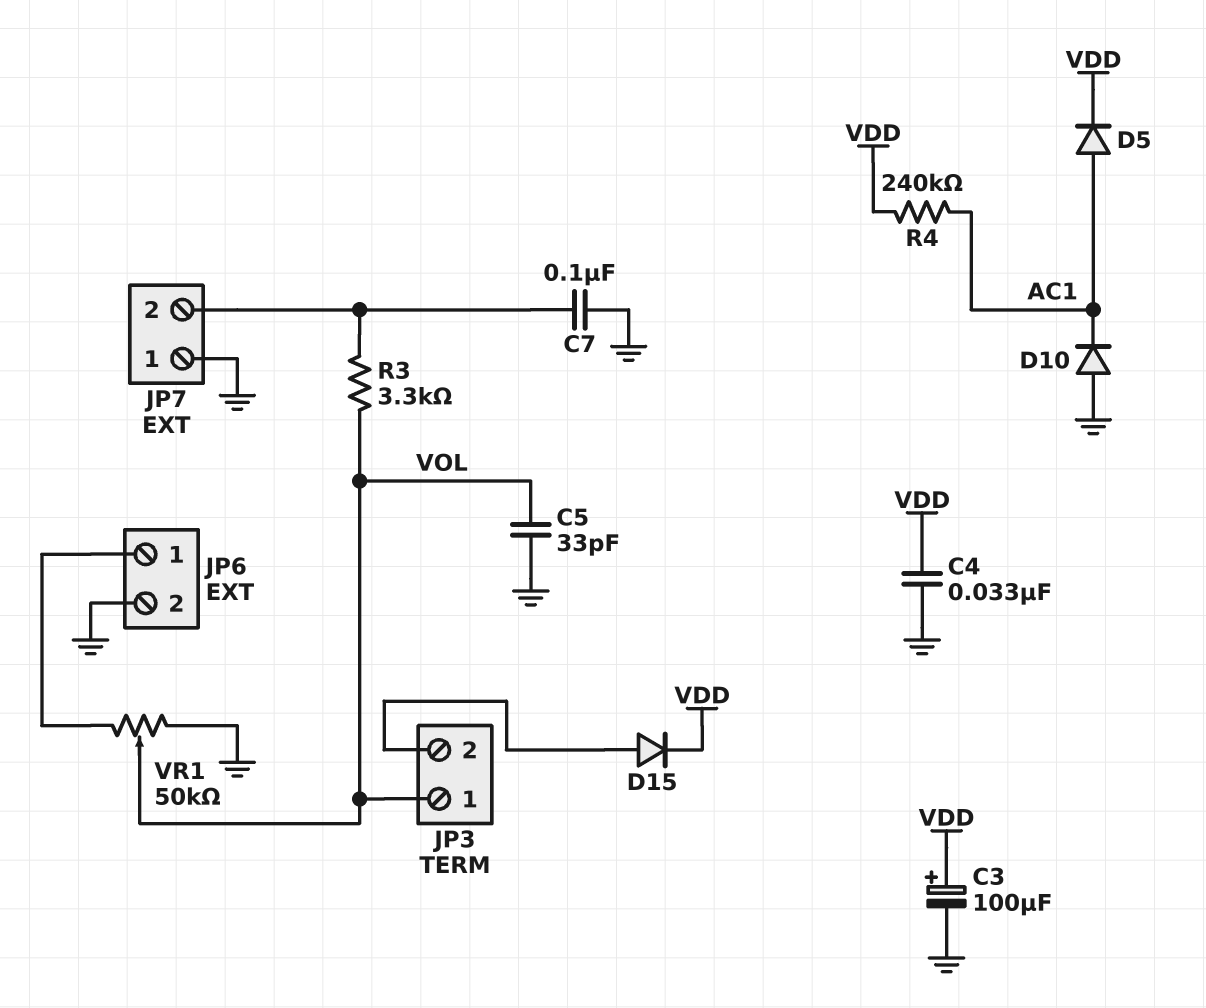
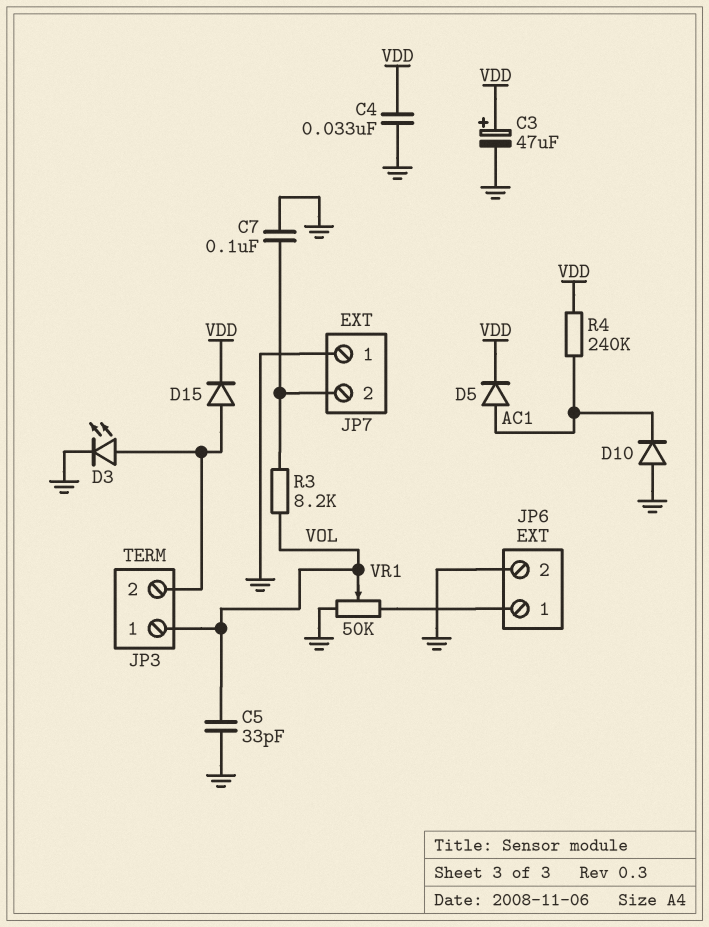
C3: 100uF (plus VDD, minus GND) -> 47uF (plus VDD, minus GND)
D3: none -> LED (A JP3/2, K GND)
R3: 3.3k (JP7/2, VOL) -> 8.2k (JP7/2, VOL)

